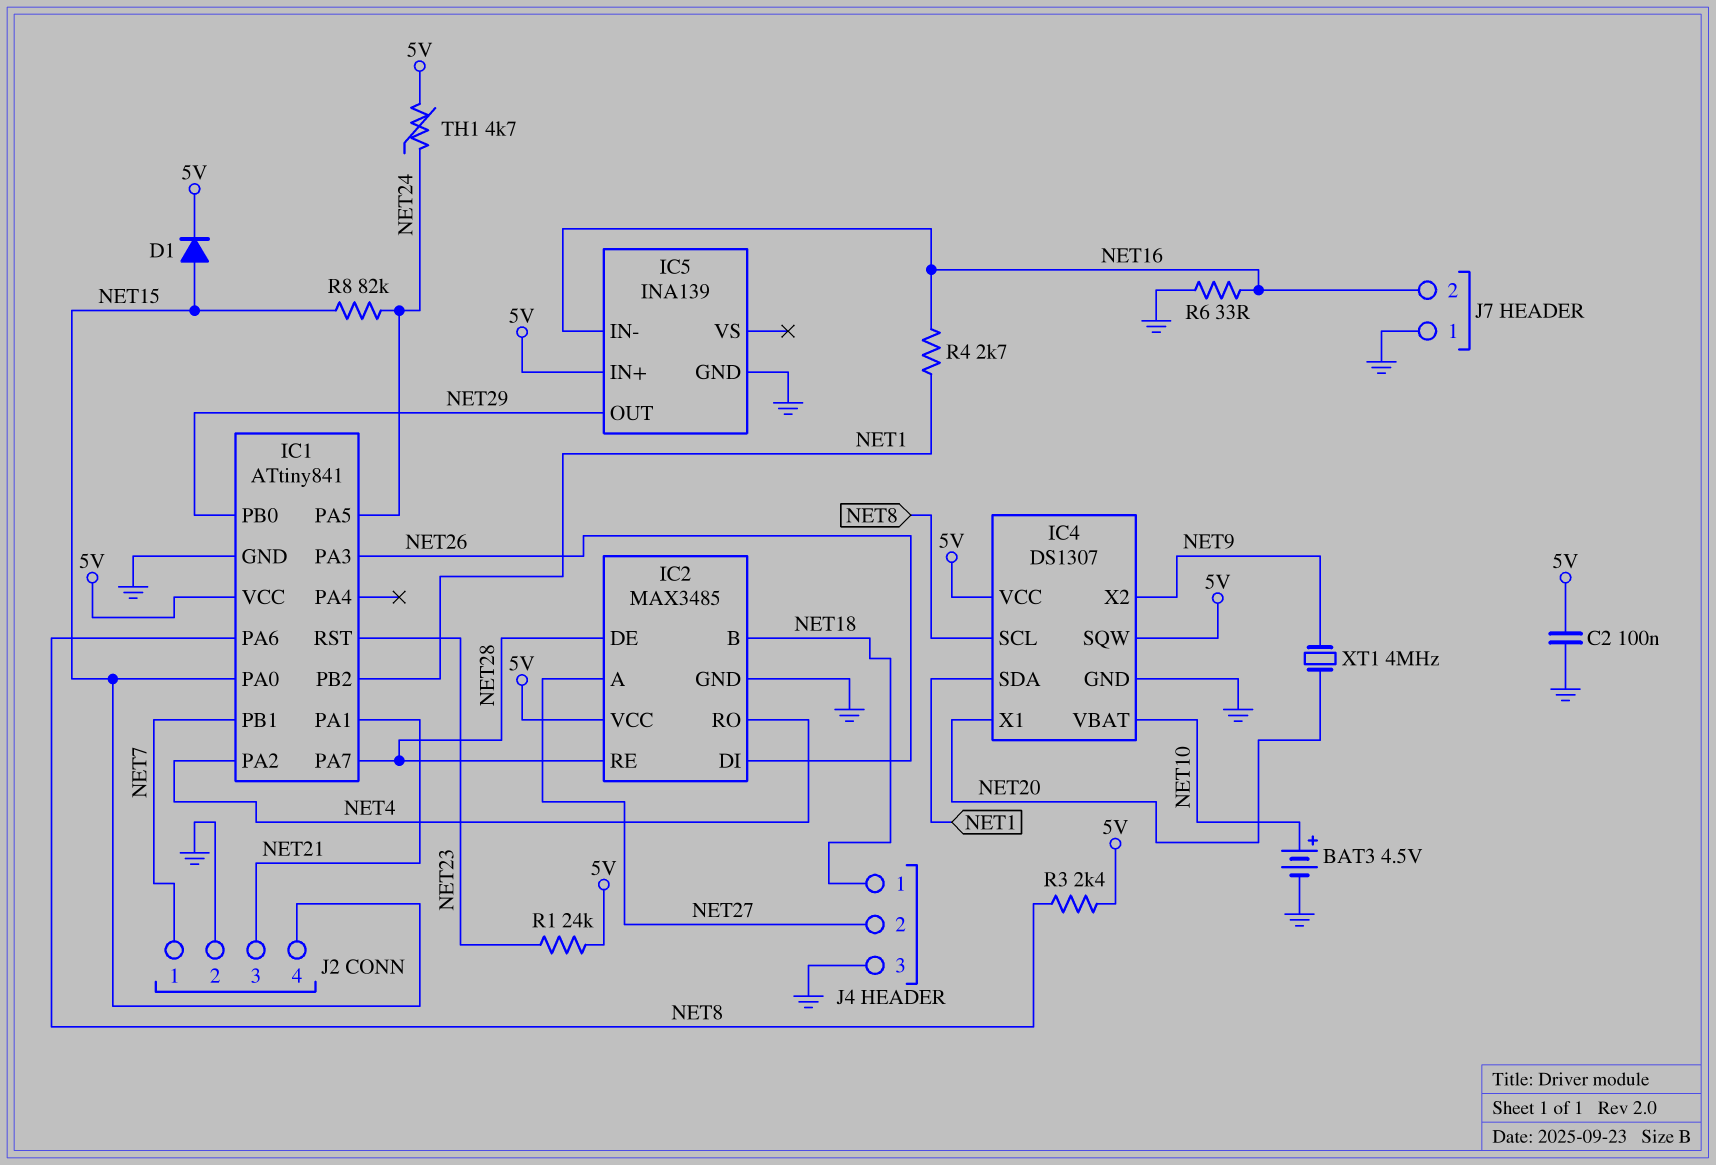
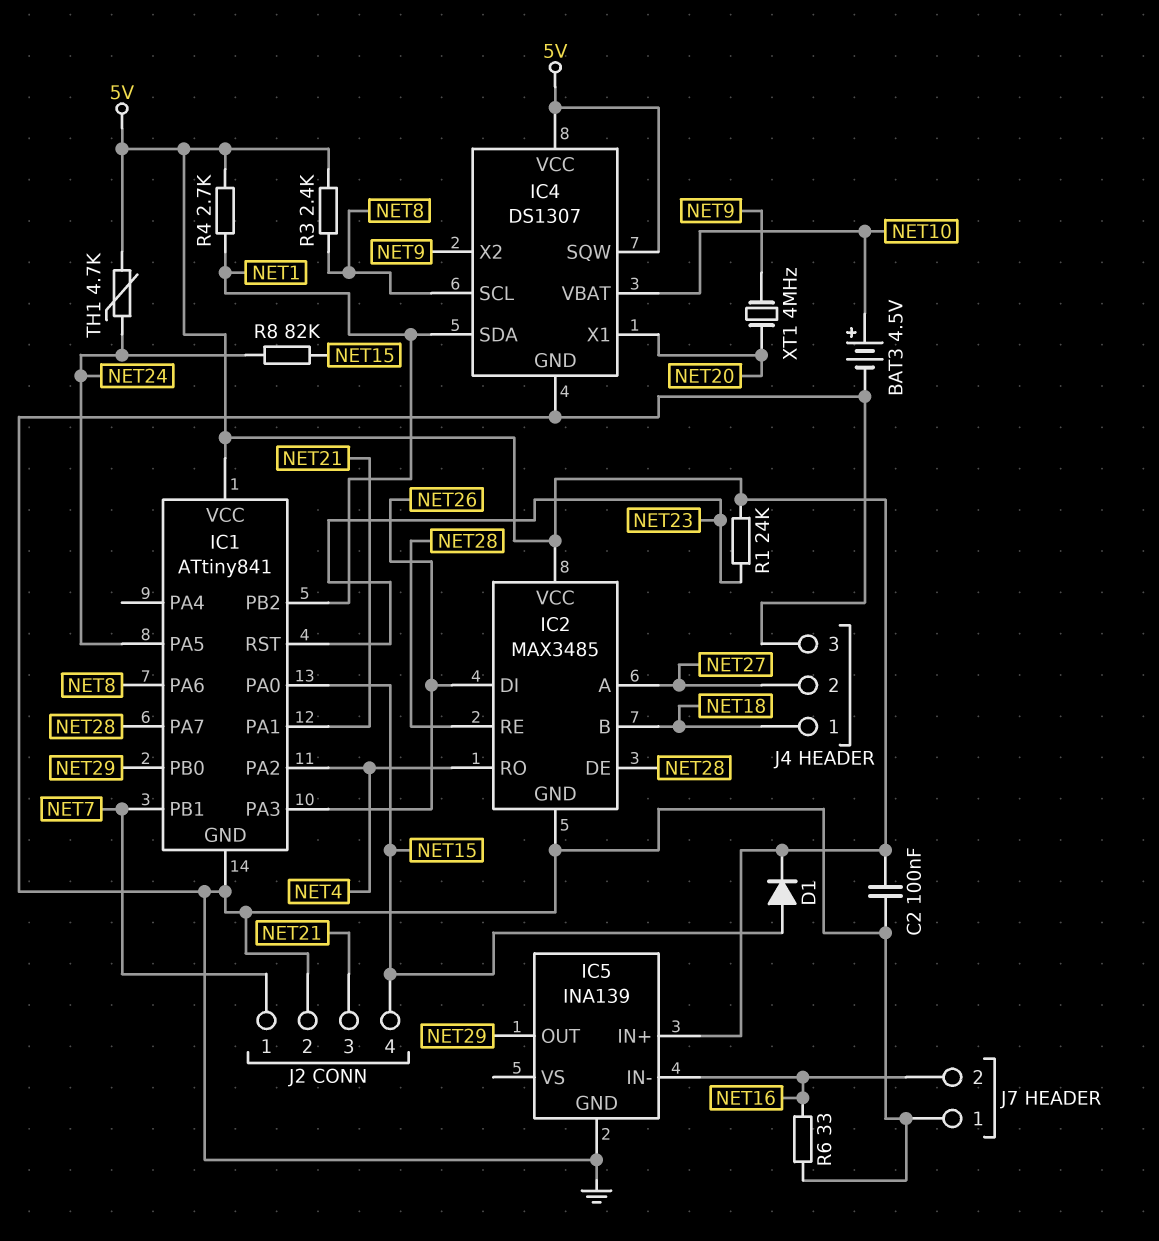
R4: 2.7k (NET1, NET16) -> 2.7k (5V, NET1)

